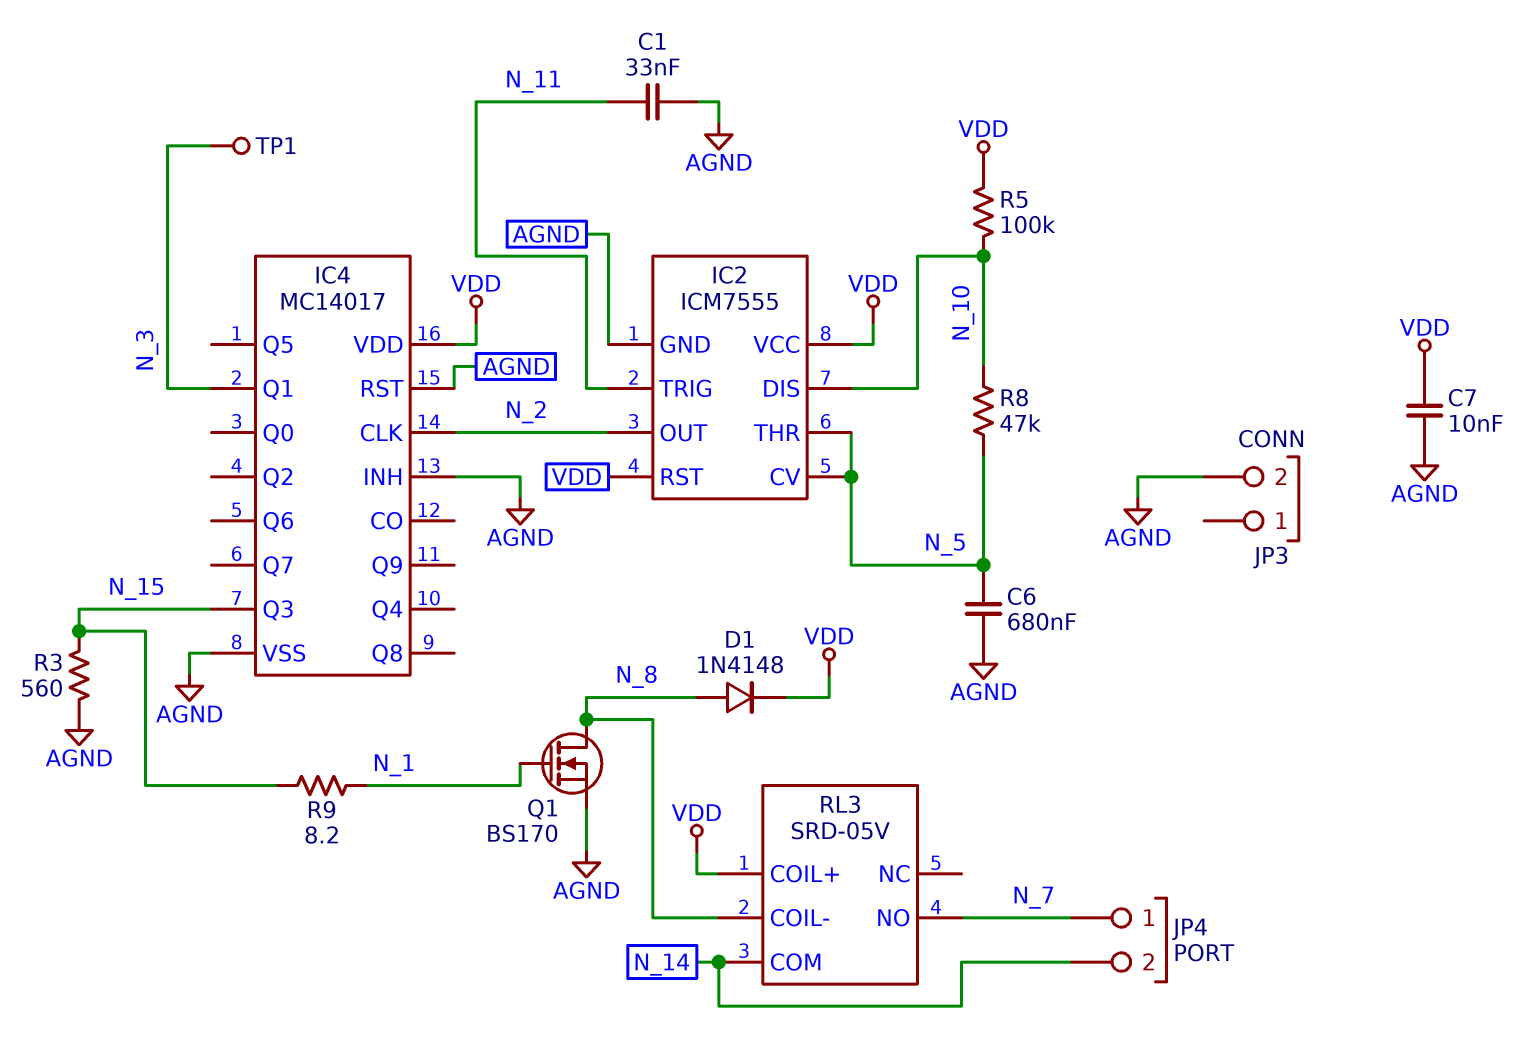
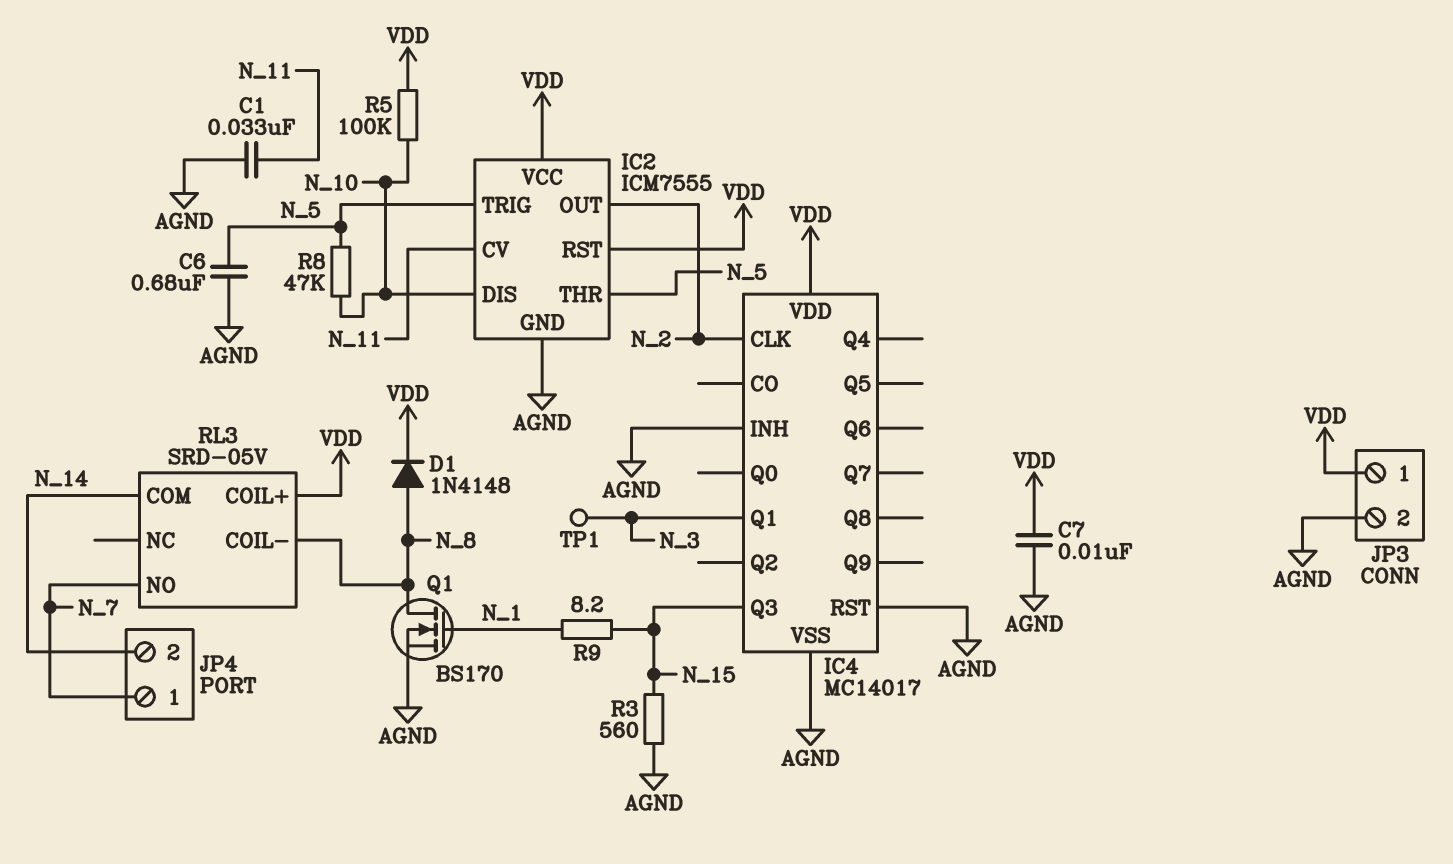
IC2 pin CV: N_5 -> N_11
IC2 pin TRIG: N_11 -> N_5
JP3 pin 1: none -> VDD

